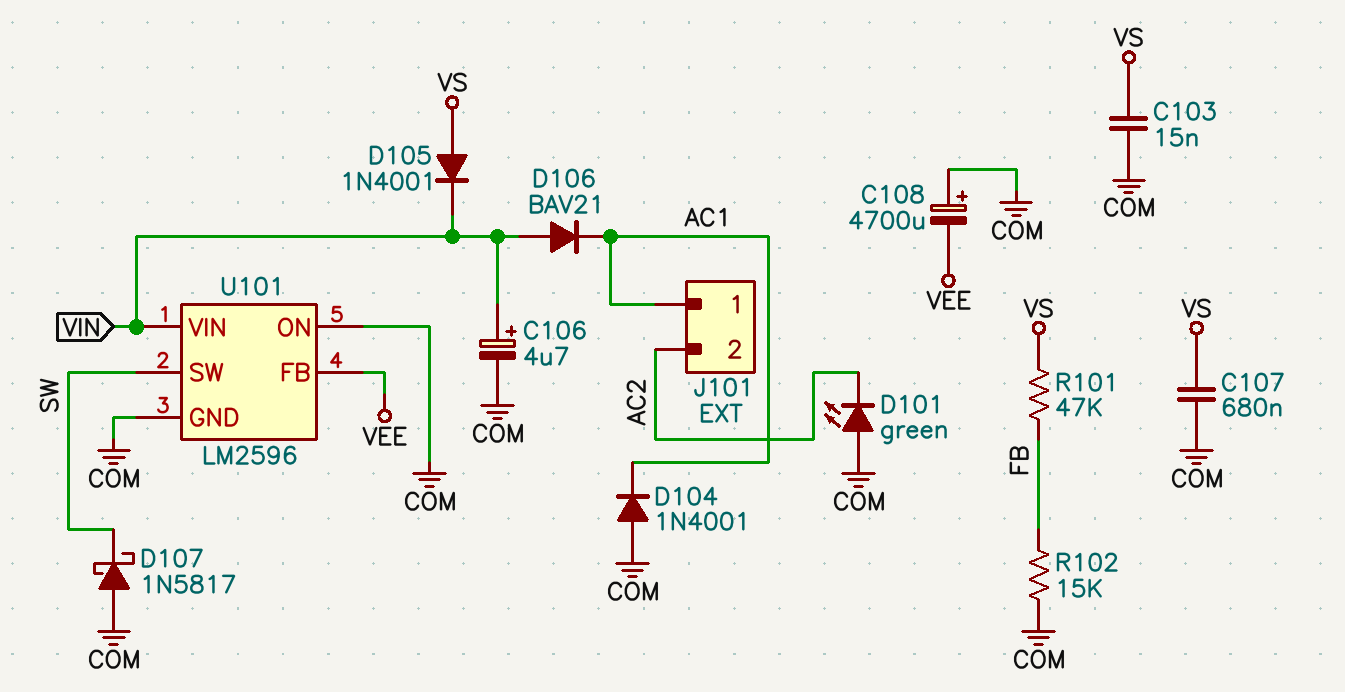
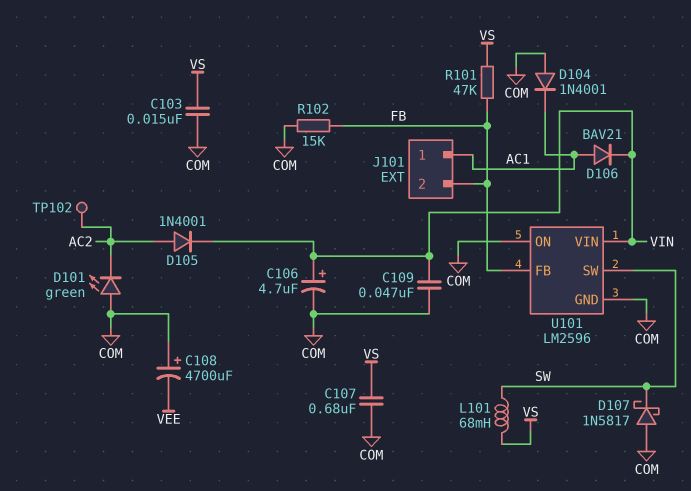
C109: none -> 47nF (COM, VIN)
D105: diode 1N4001 (A VS, K VIN) -> diode 1N4001 (A AC2, K VIN)
D106: diode BAV21 (A VIN, K AC1) -> diode BAV21 (A AC1, K VIN)
J101 pin 2: AC2 -> FB
L101: none -> 68mH (SW, VS)
TP102: none -> test point (AC2)
U101 pin FB: VEE -> FB

